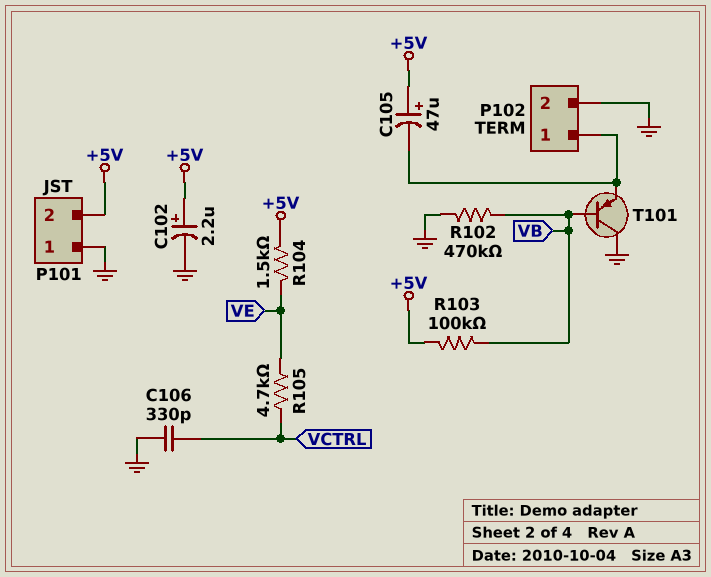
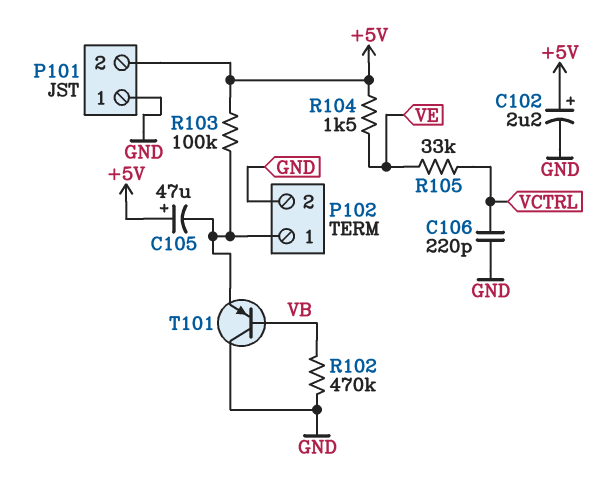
C106: 330pF (GND, VCTRL) -> 220pF (GND, VCTRL)
R103: 100k (+5V, VB) -> 100k (+5V, P102/1)
R105: 4.7k (VCTRL, VE) -> 33k (VCTRL, VE)

